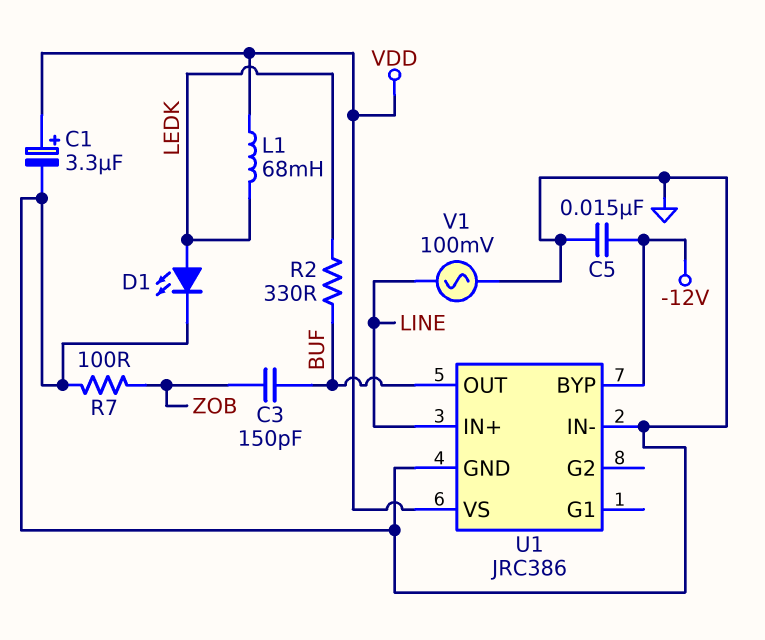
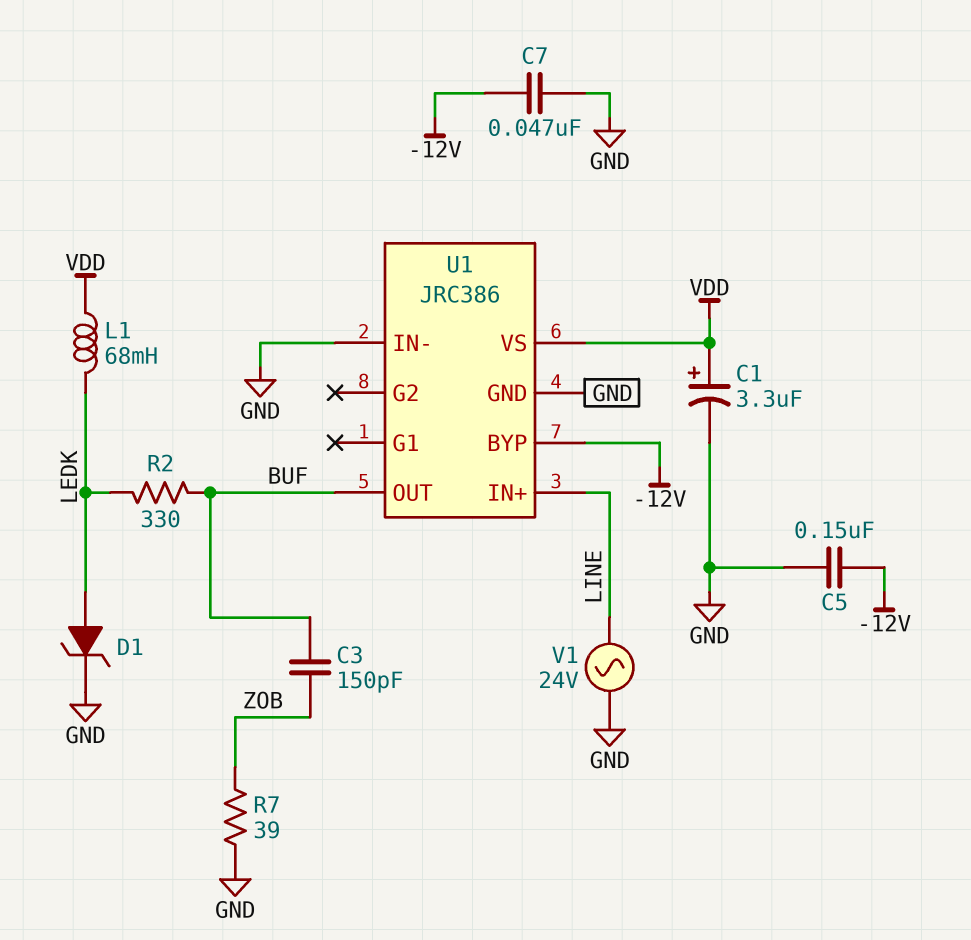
C5: 15nF (-12V, GND) -> 150nF (-12V, GND)
C7: none -> 47nF (-12V, GND)
D1: LED (A LEDK, K GND) -> zener (A LEDK, K GND)
R7: 100 (GND, ZOB) -> 39 (GND, ZOB)
V1: AC 100mV (GND, LINE) -> AC 24V (GND, LINE)

